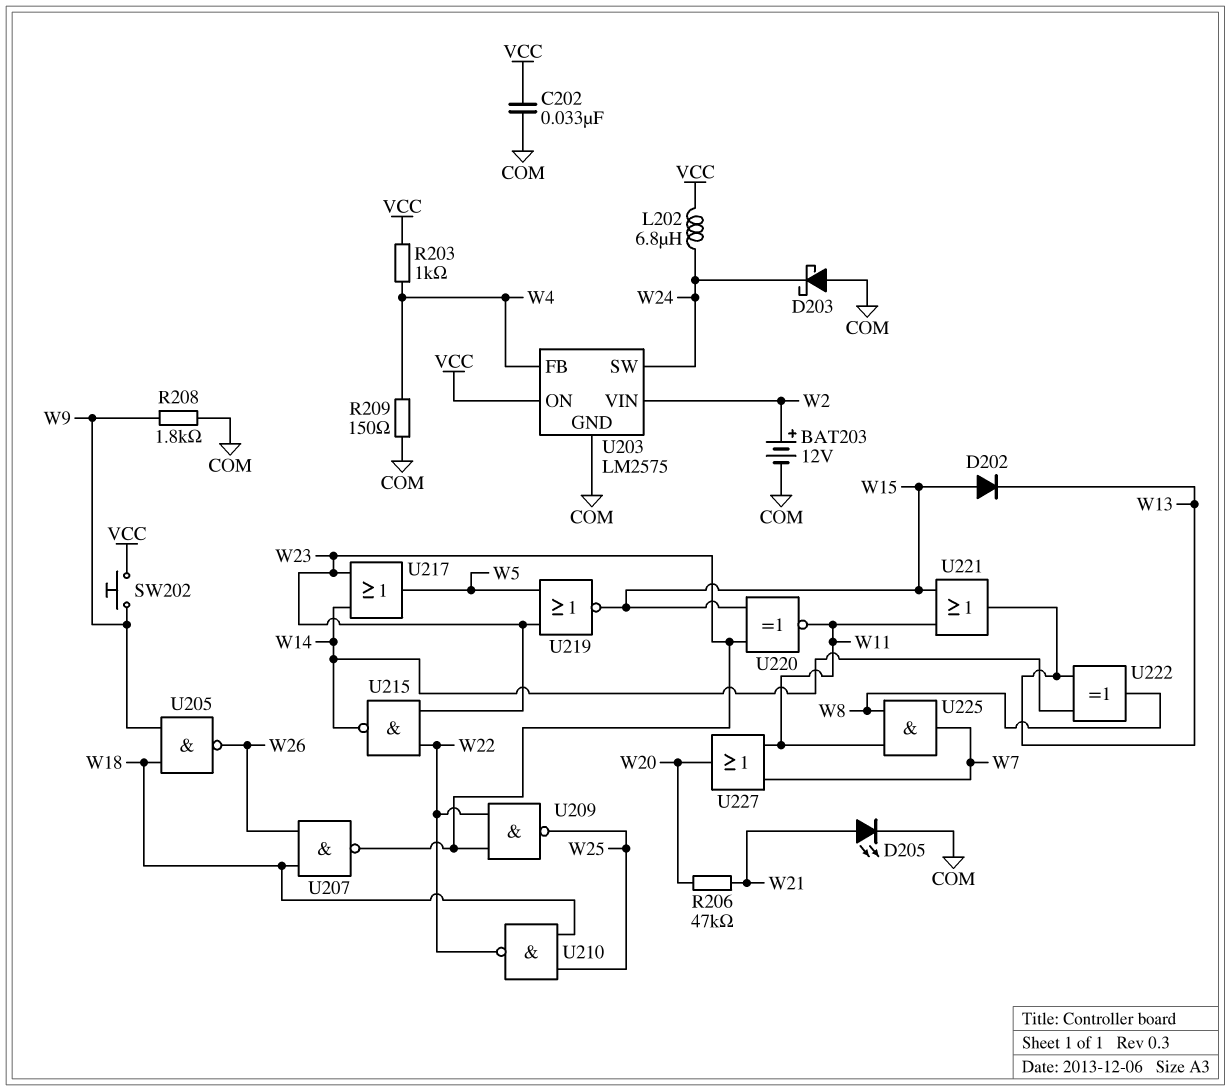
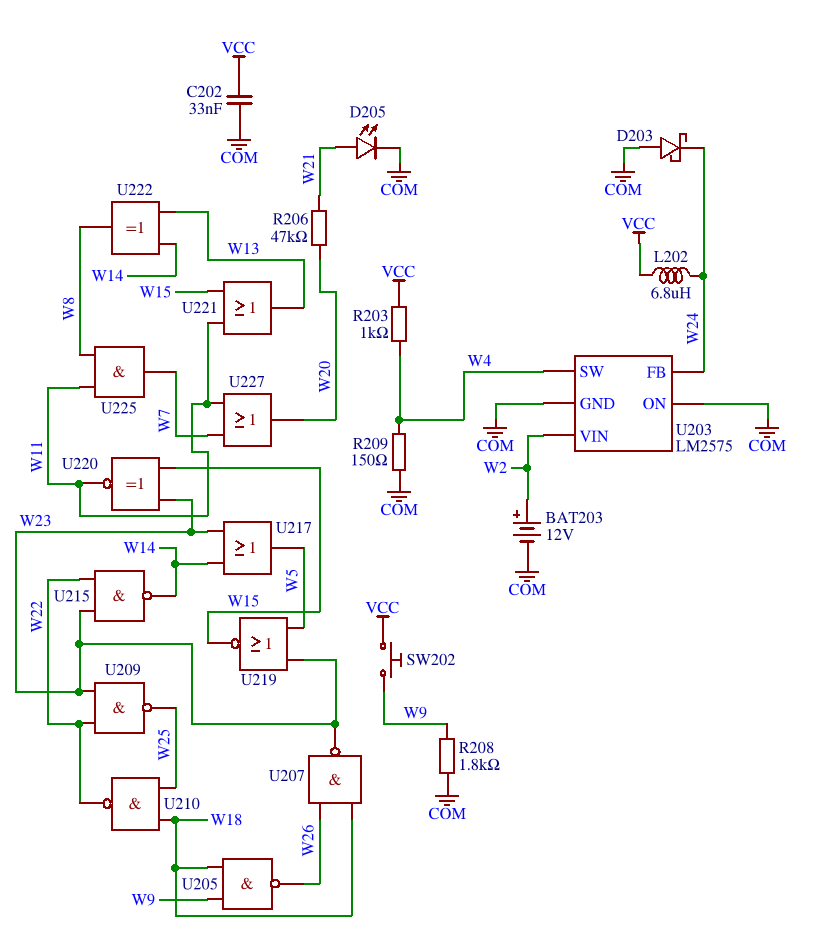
D202: diode (A W15, K W13) -> none
U203 pin FB: W4 -> W24
U203 pin ON: VCC -> COM
U203 pin SW: W24 -> W4

